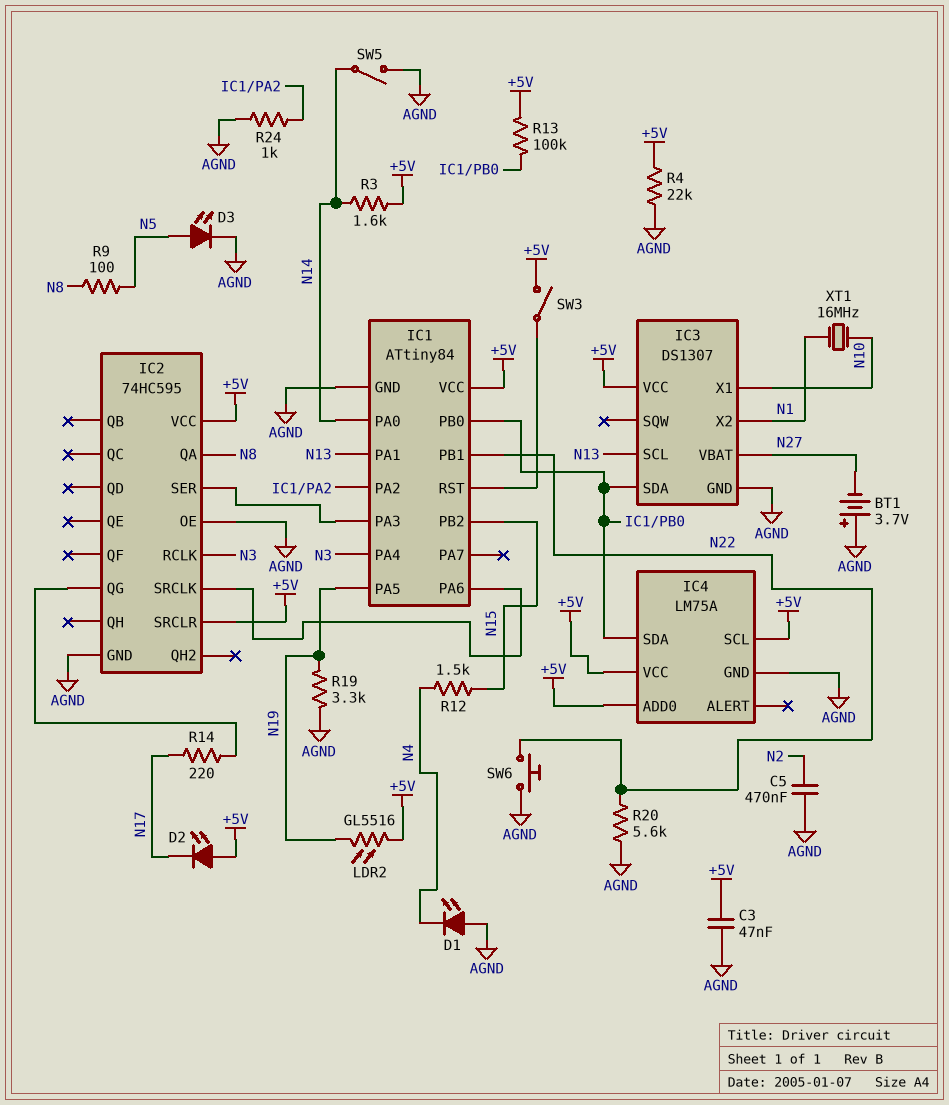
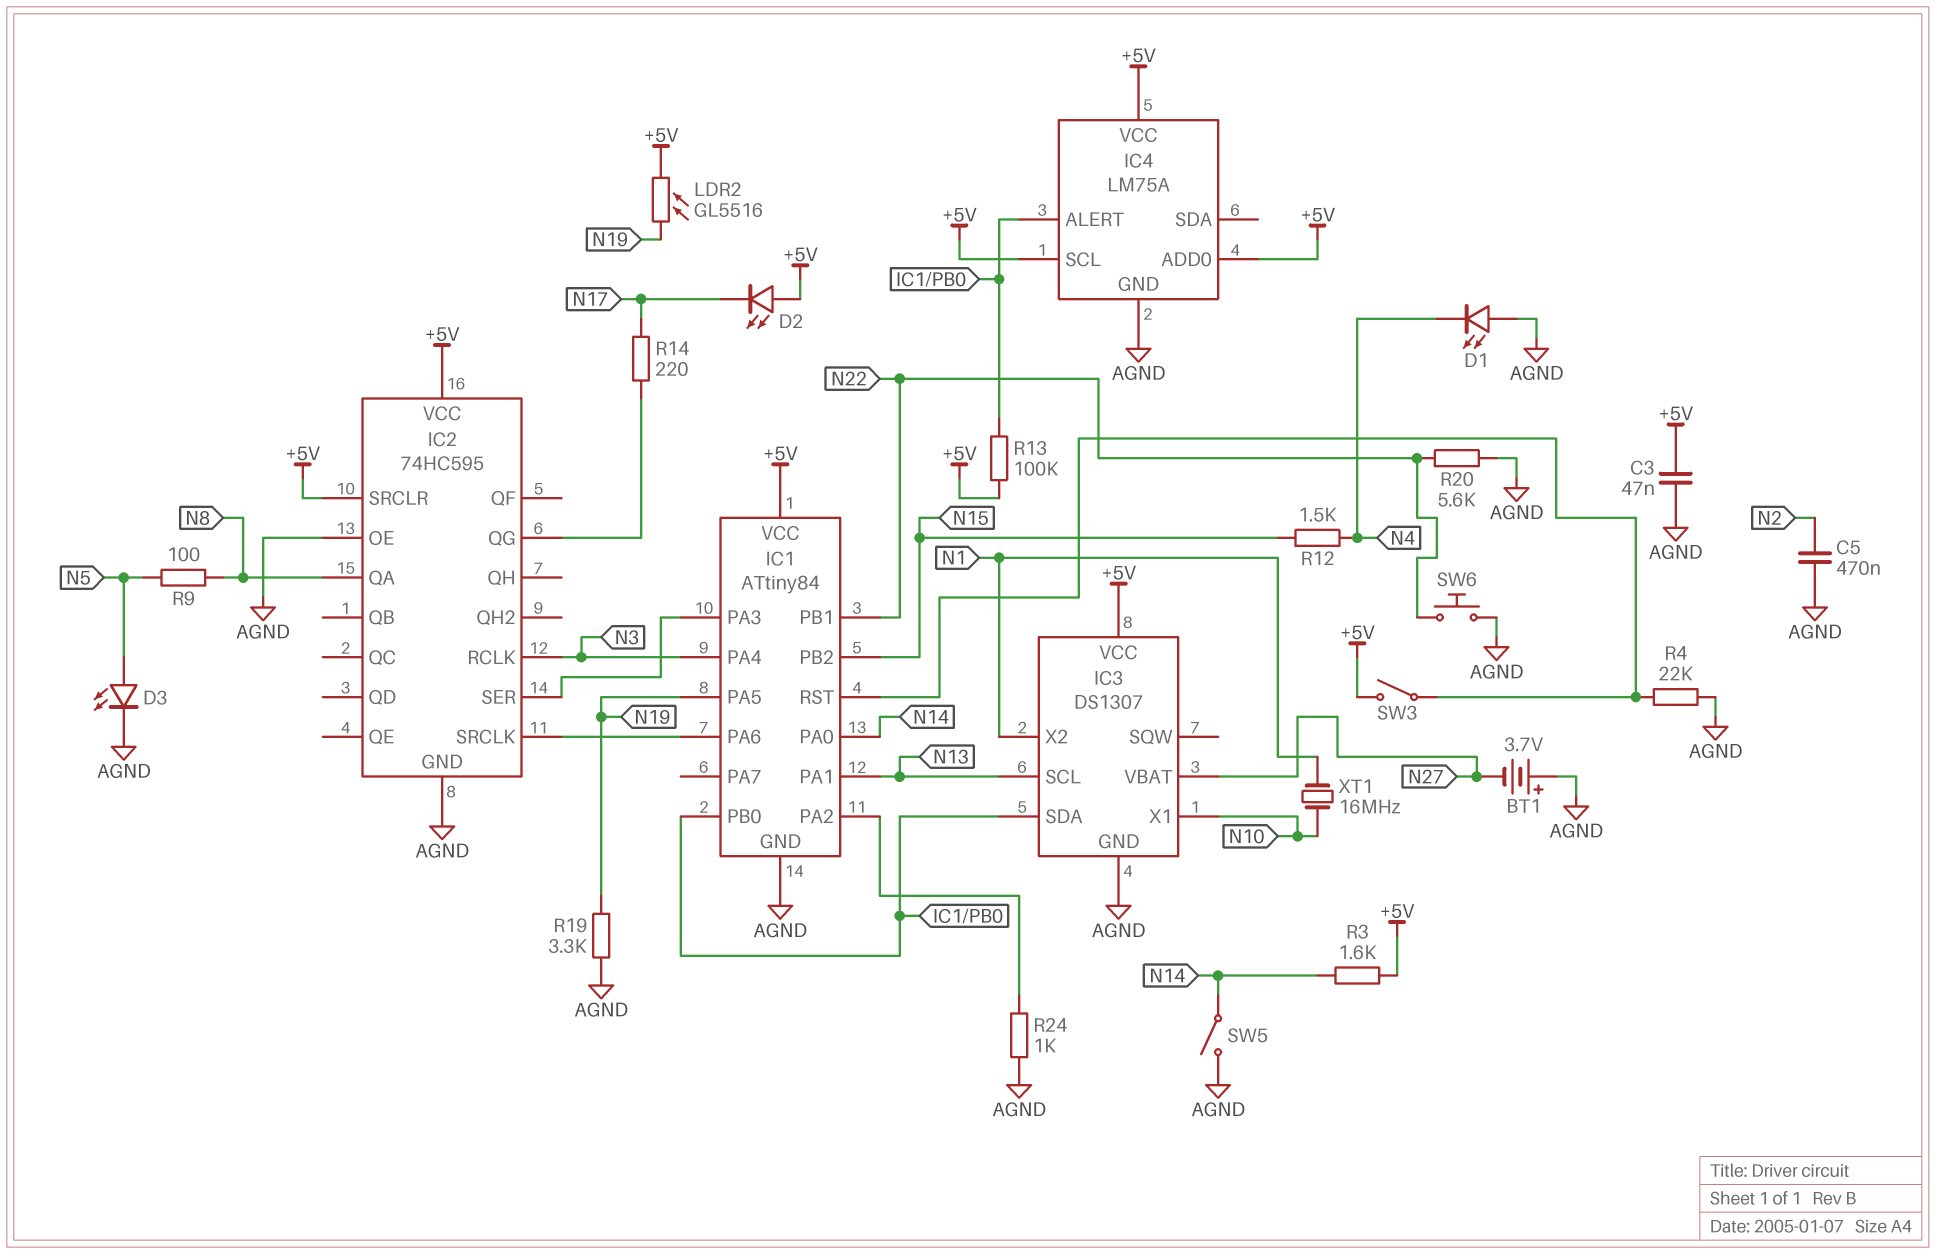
IC4 pin ALERT: none -> IC1/PB0
IC4 pin SDA: IC1/PB0 -> none
R4: 22k (+5V, AGND) -> 22k (AGND, IC1/RST)

